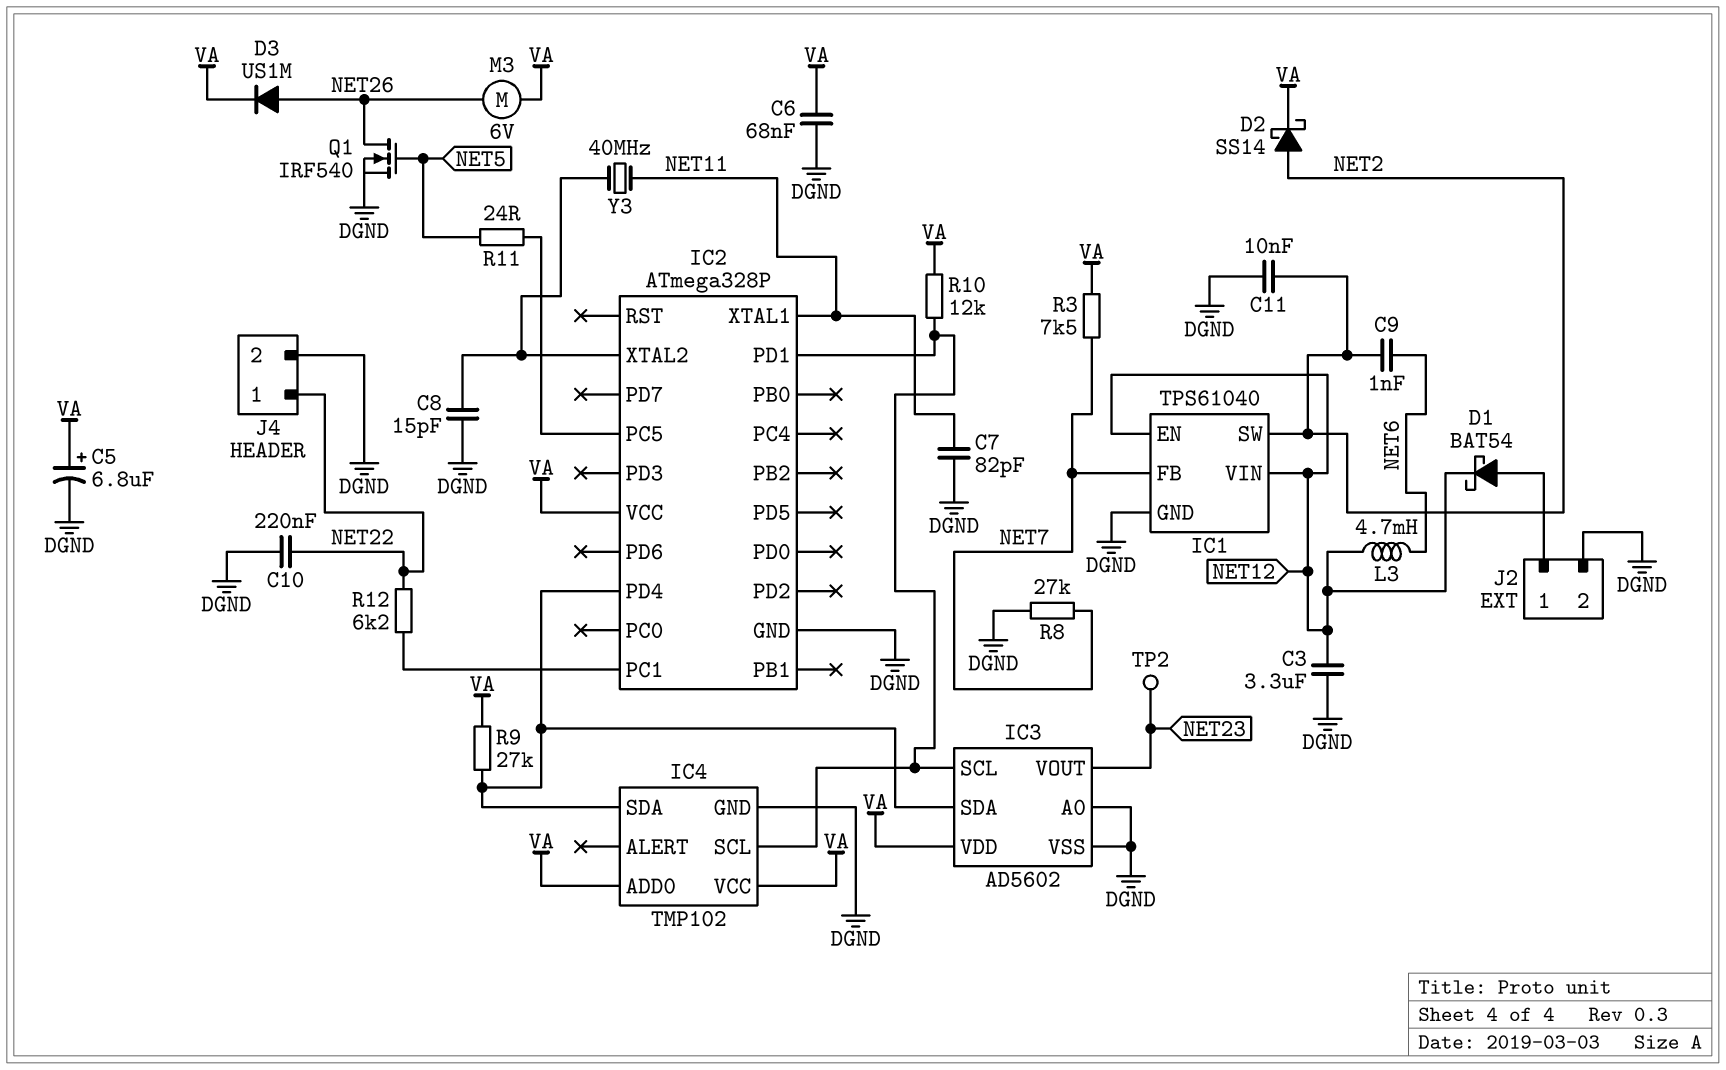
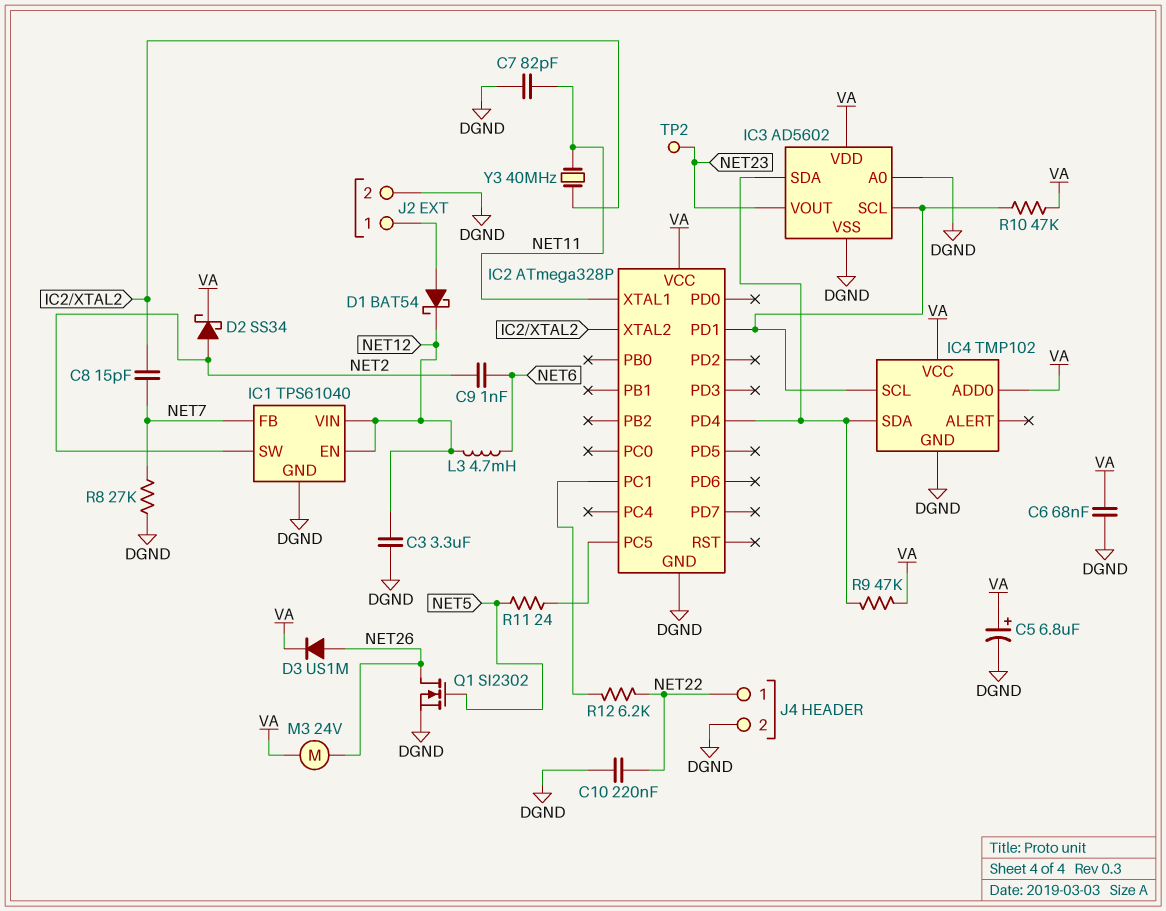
C8: 15pF (DGND, IC2/XTAL2) -> 15pF (IC2/XTAL2, NET7)
C11: 10nF (DGND, NET2) -> none
D2: schottky SS14 (A NET2, K VA) -> schottky SS34 (A NET2, K VA)
M3: motor 6V (NET26, VA) -> motor 24V (NET26, VA)
Q1: NMOS IRF540 (G NET5, D NET26, S DGND) -> NMOS SI2302 (G NET5, D NET26, S DGND)
R3: 7.5k (NET7, VA) -> none
R9: 27k (IC2/PD4, VA) -> 47k (IC2/PD4, VA)
R10: 12k (IC2/PD1, VA) -> 47k (IC2/PD1, VA)

